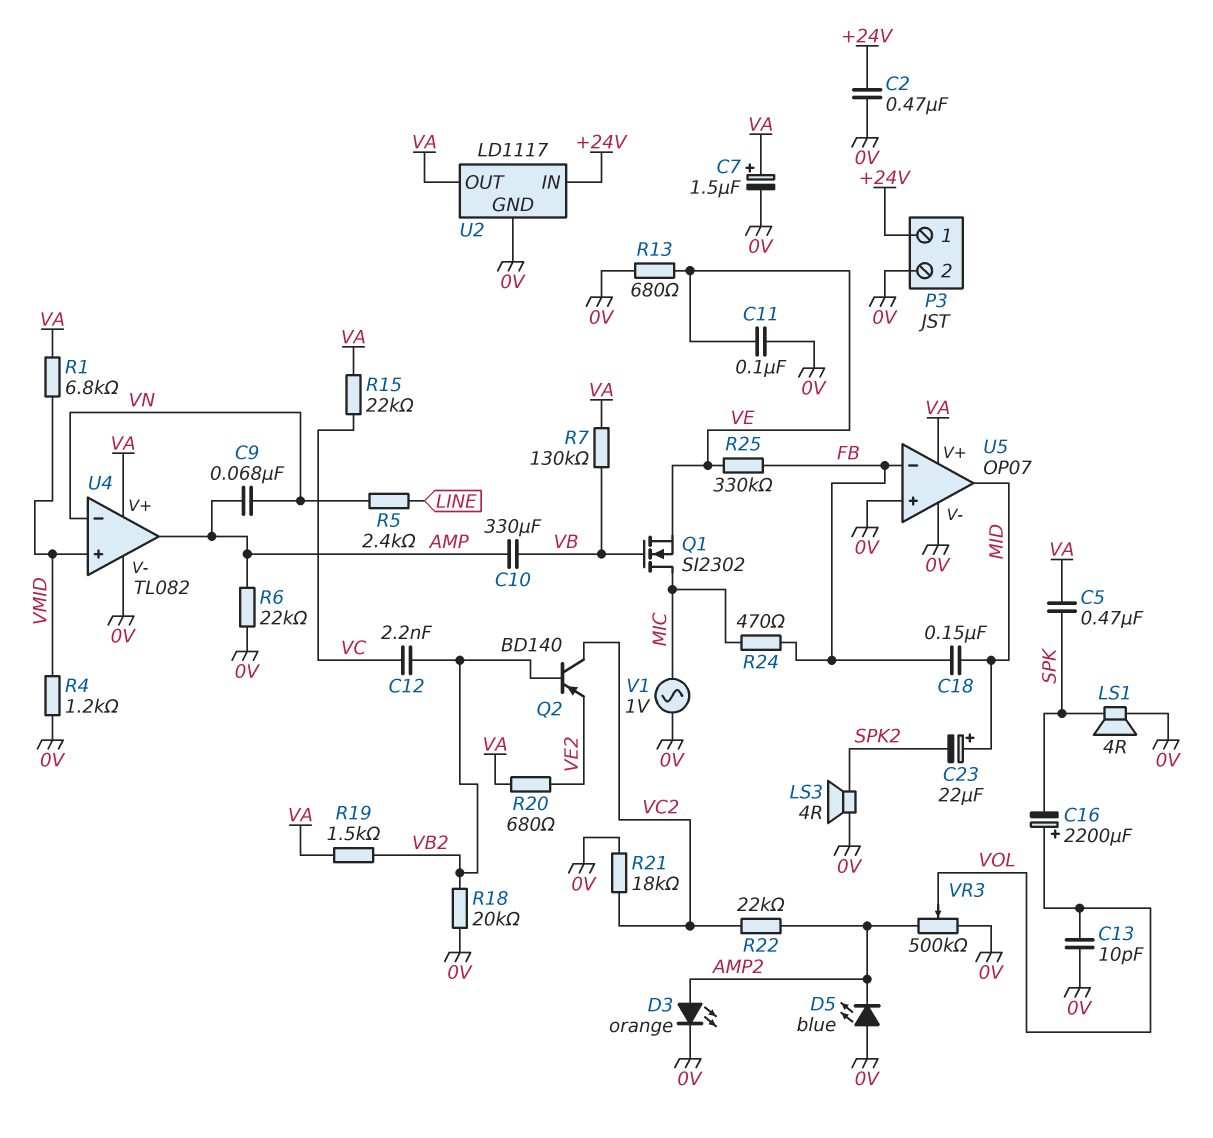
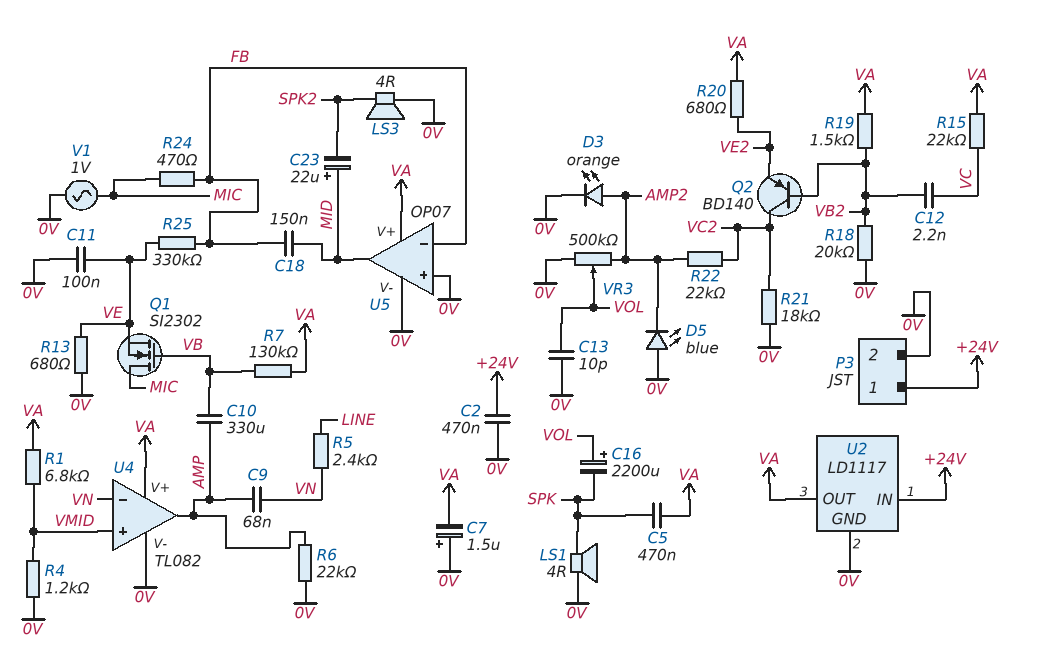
C7: 1.5uF (plus VA, minus 0V) -> 1.5uF (plus 0V, minus VA)

